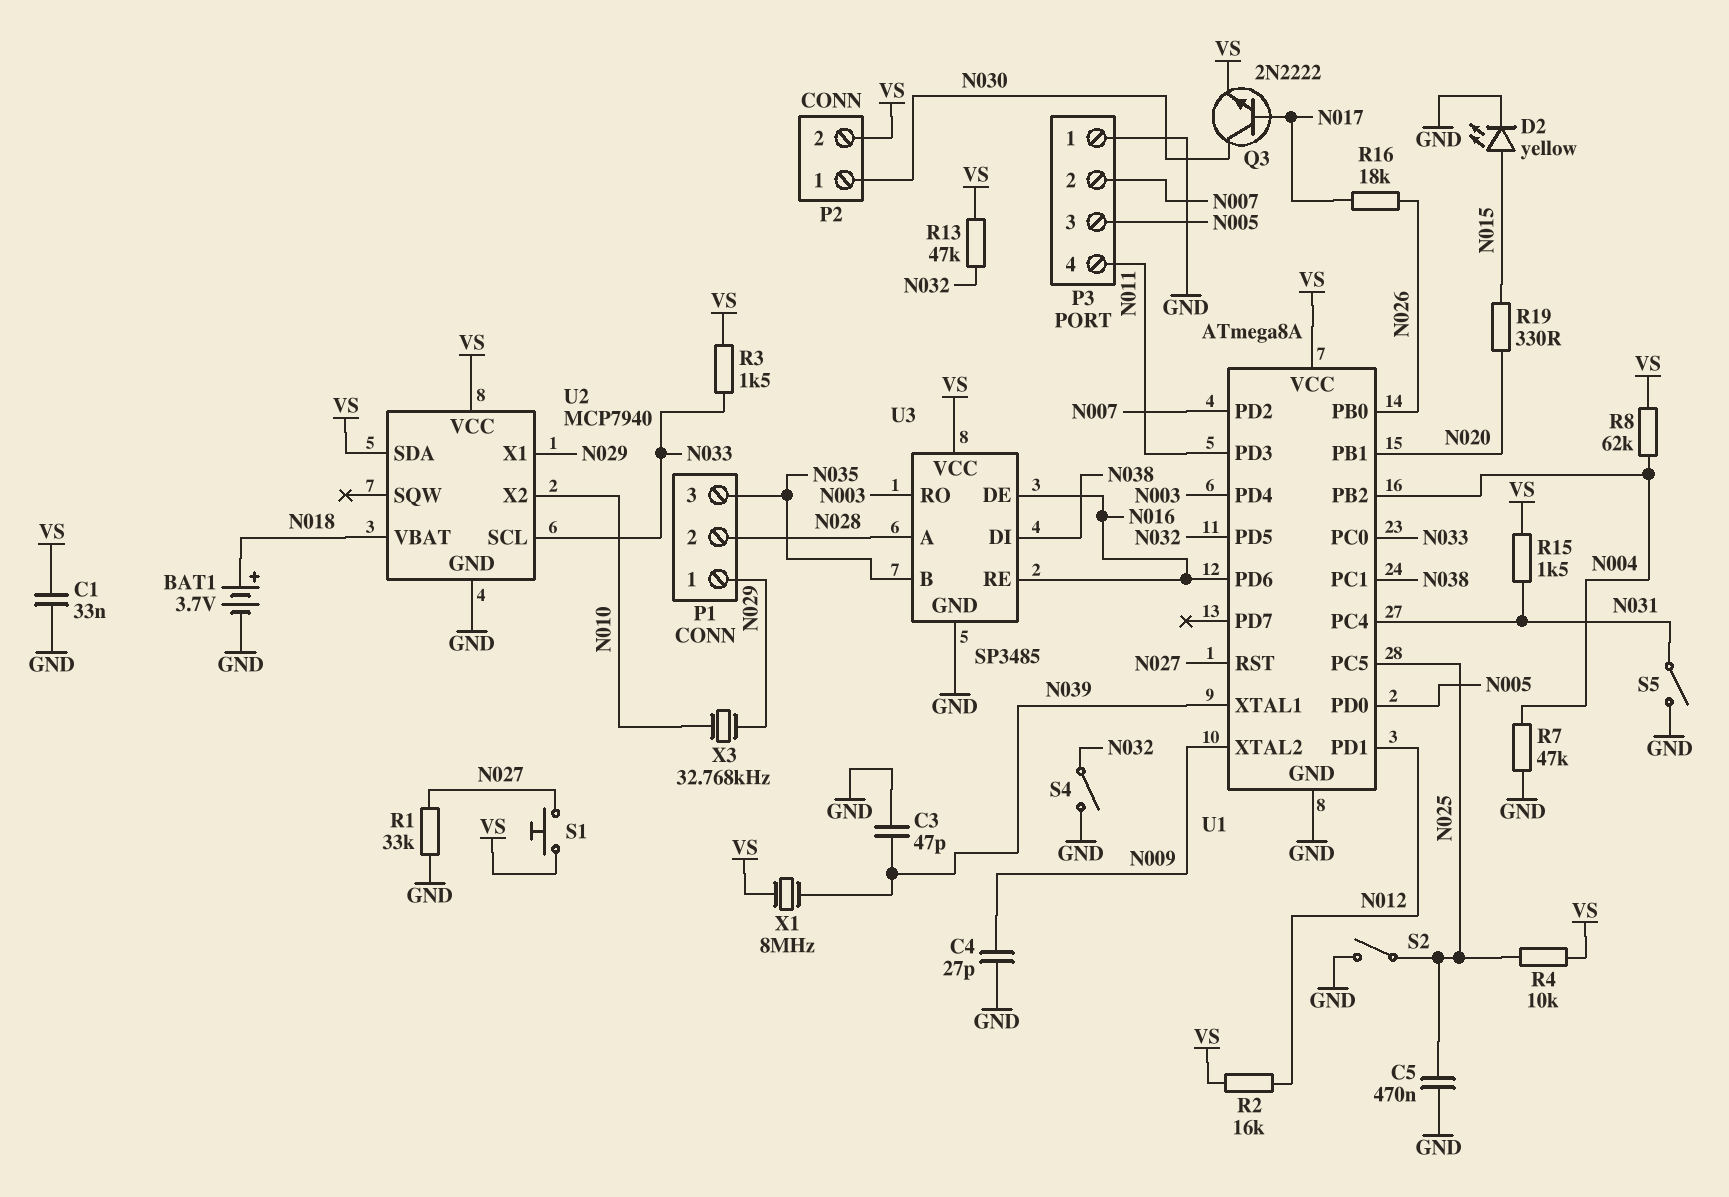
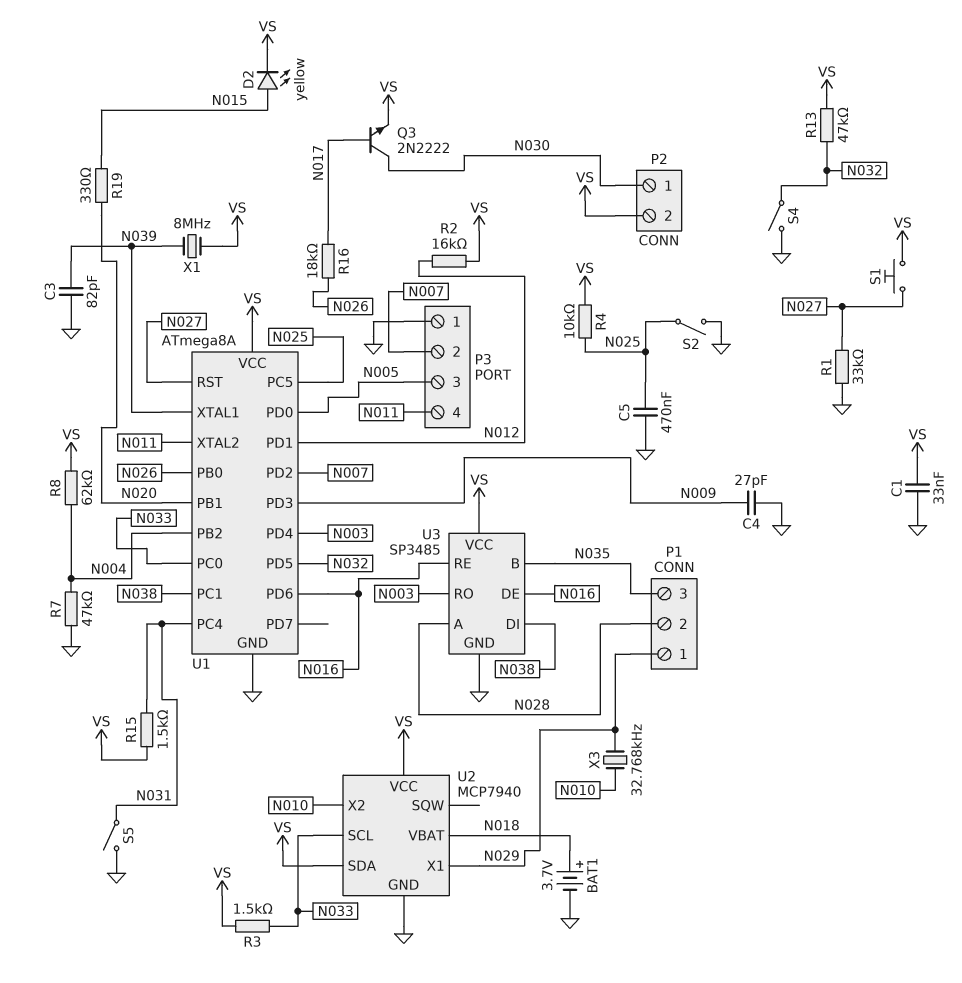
C3: 47pF (GND, N039) -> 82pF (GND, N039)
D2: LED yellow (A N015, K GND) -> LED yellow (A N015, K VS)
U1 pin PD3: N011 -> N009
U1 pin XTAL2: N009 -> N011

